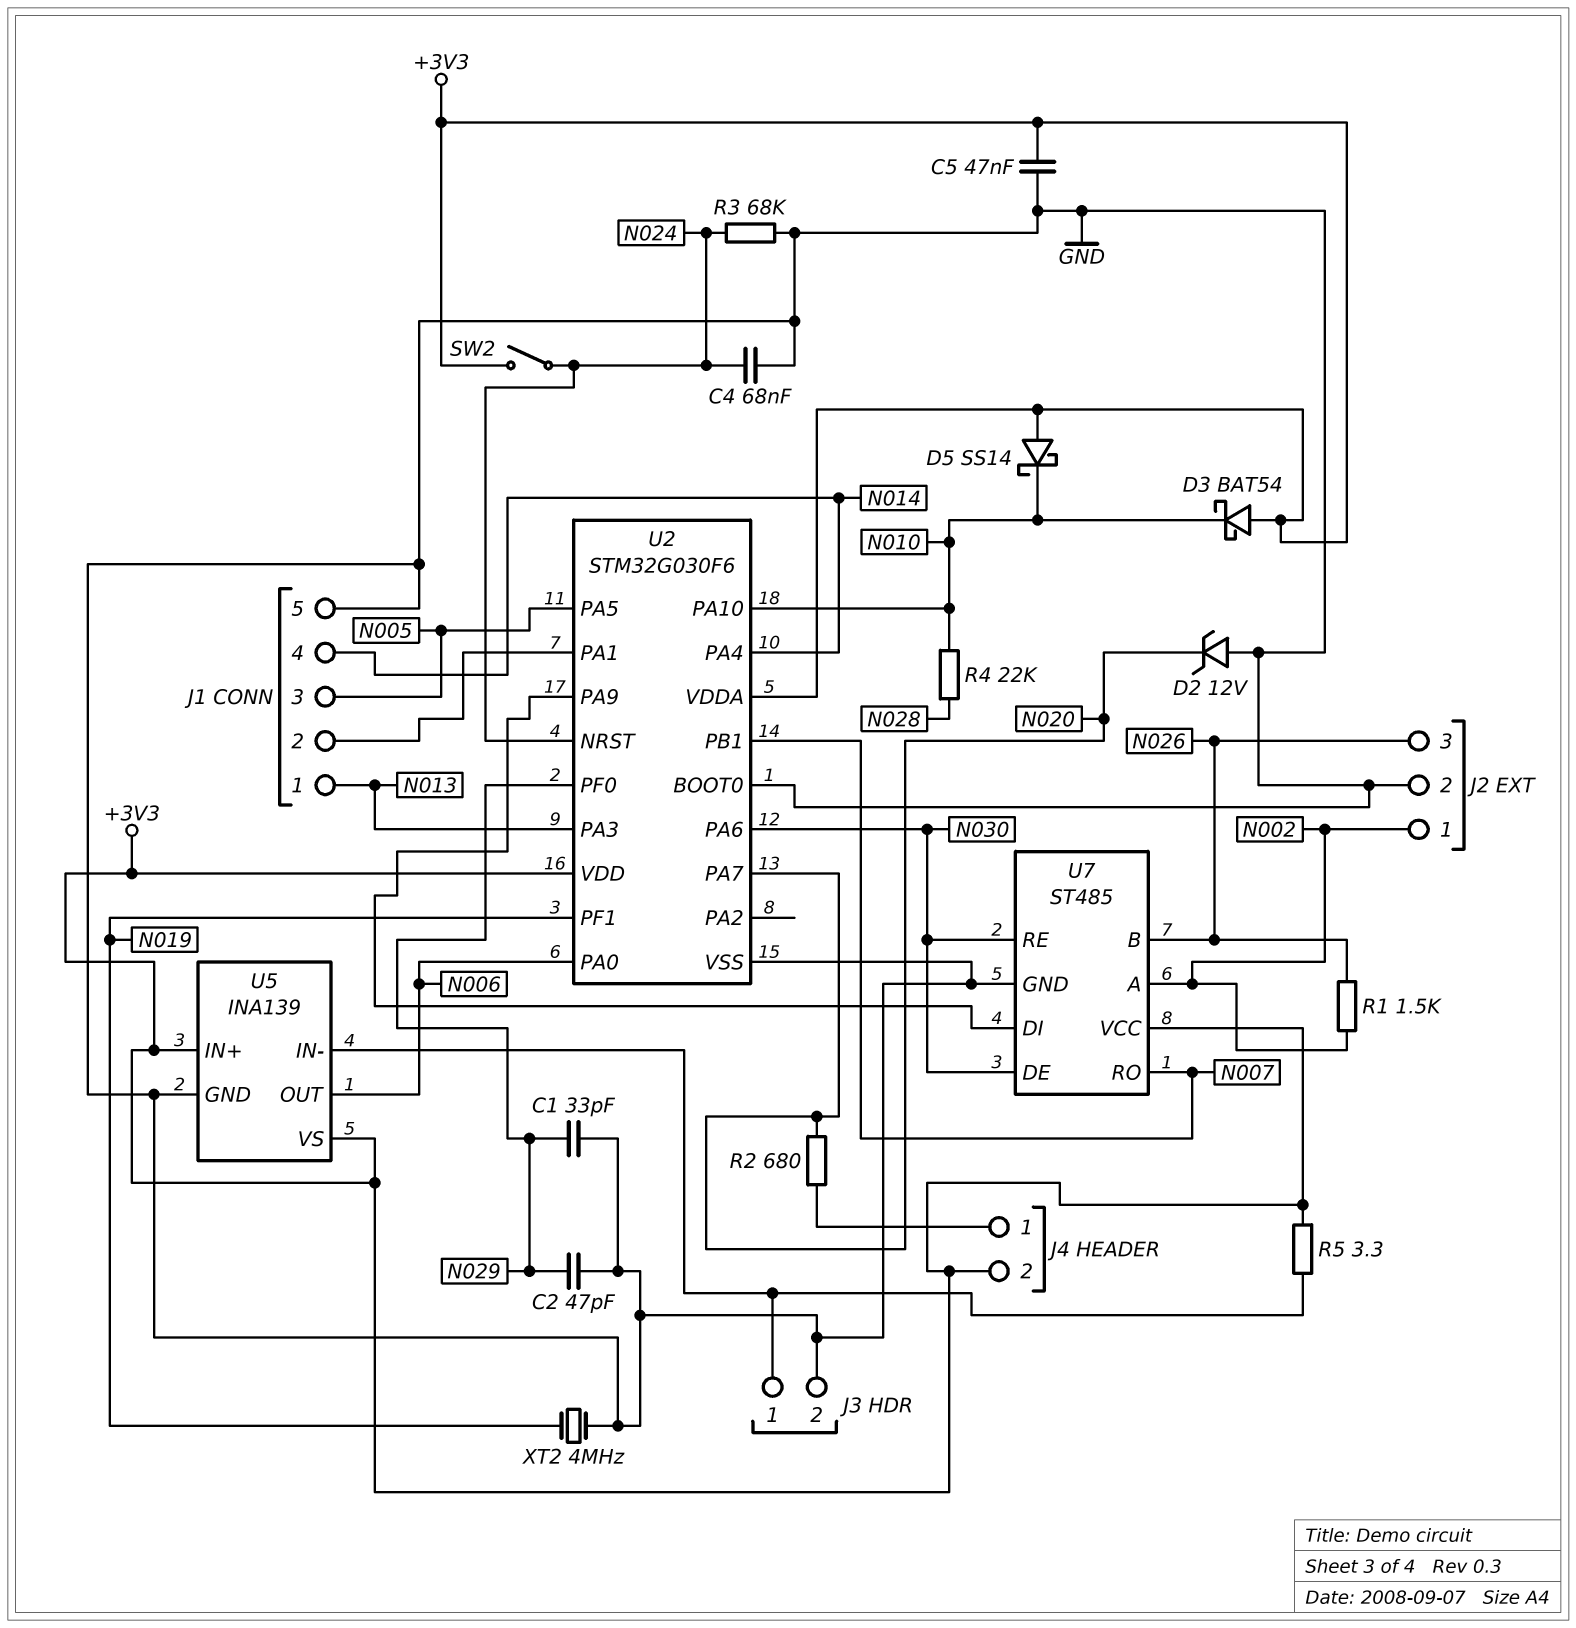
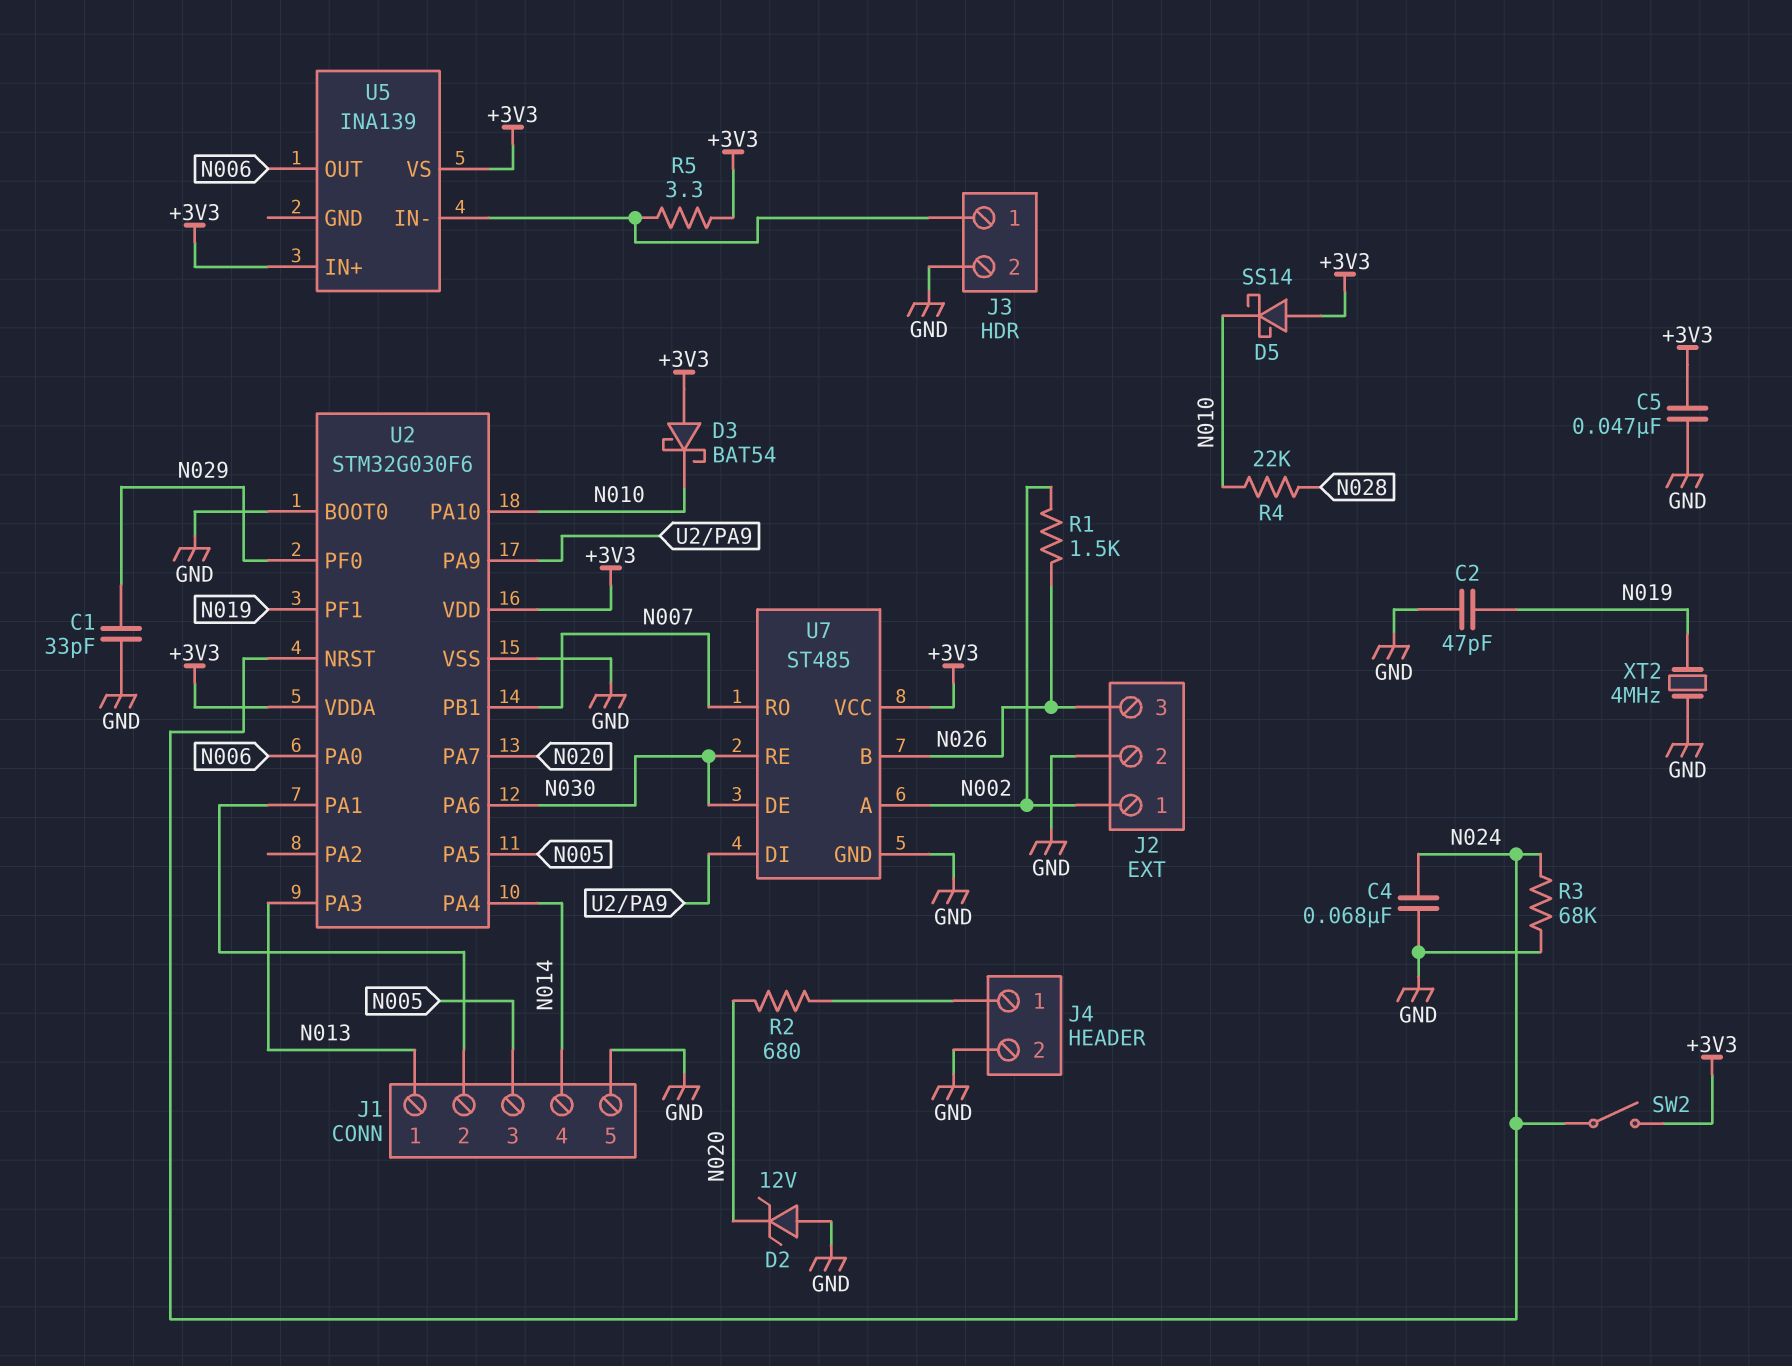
C2: 47pF (GND, N029) -> 47pF (GND, N019)
J4 pin 2: +3V3 -> GND
U5 pin GND: GND -> none

